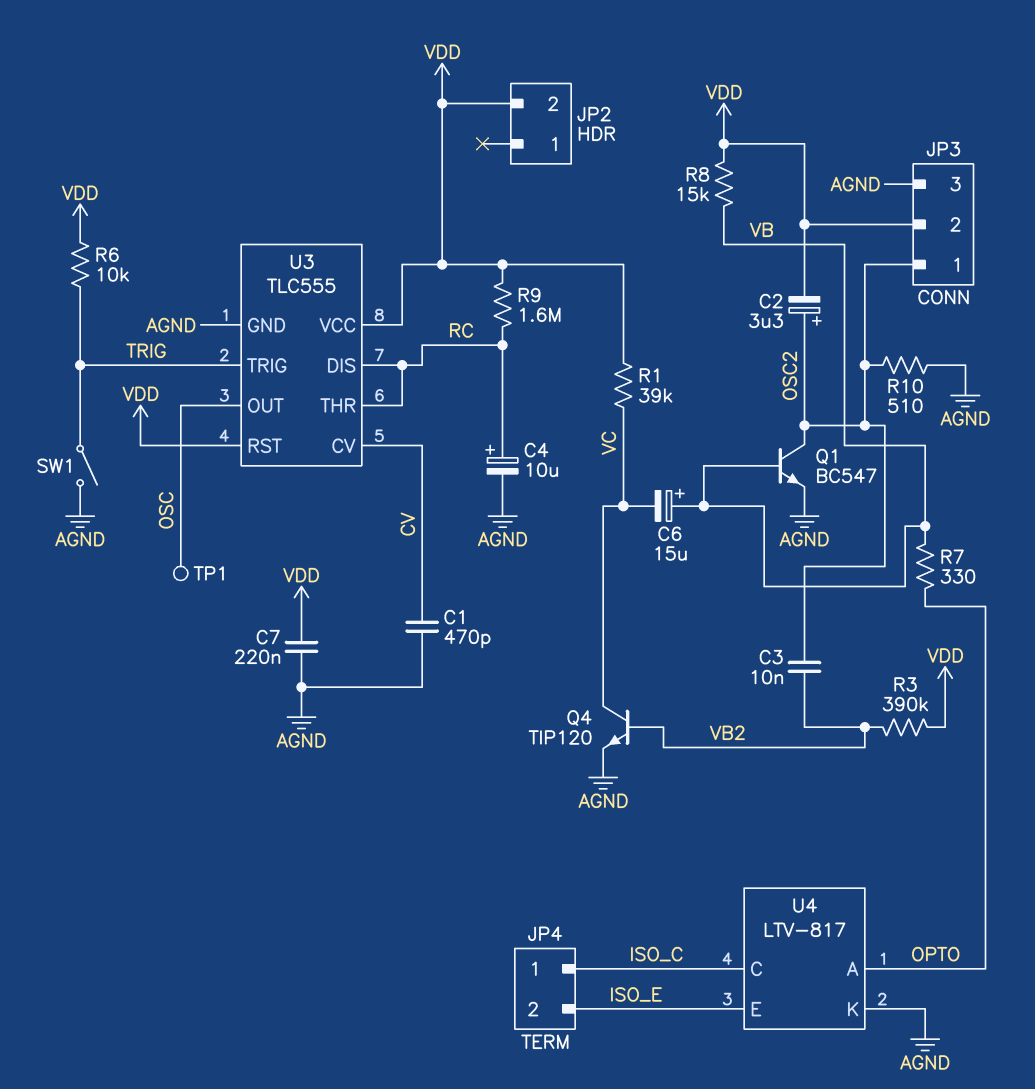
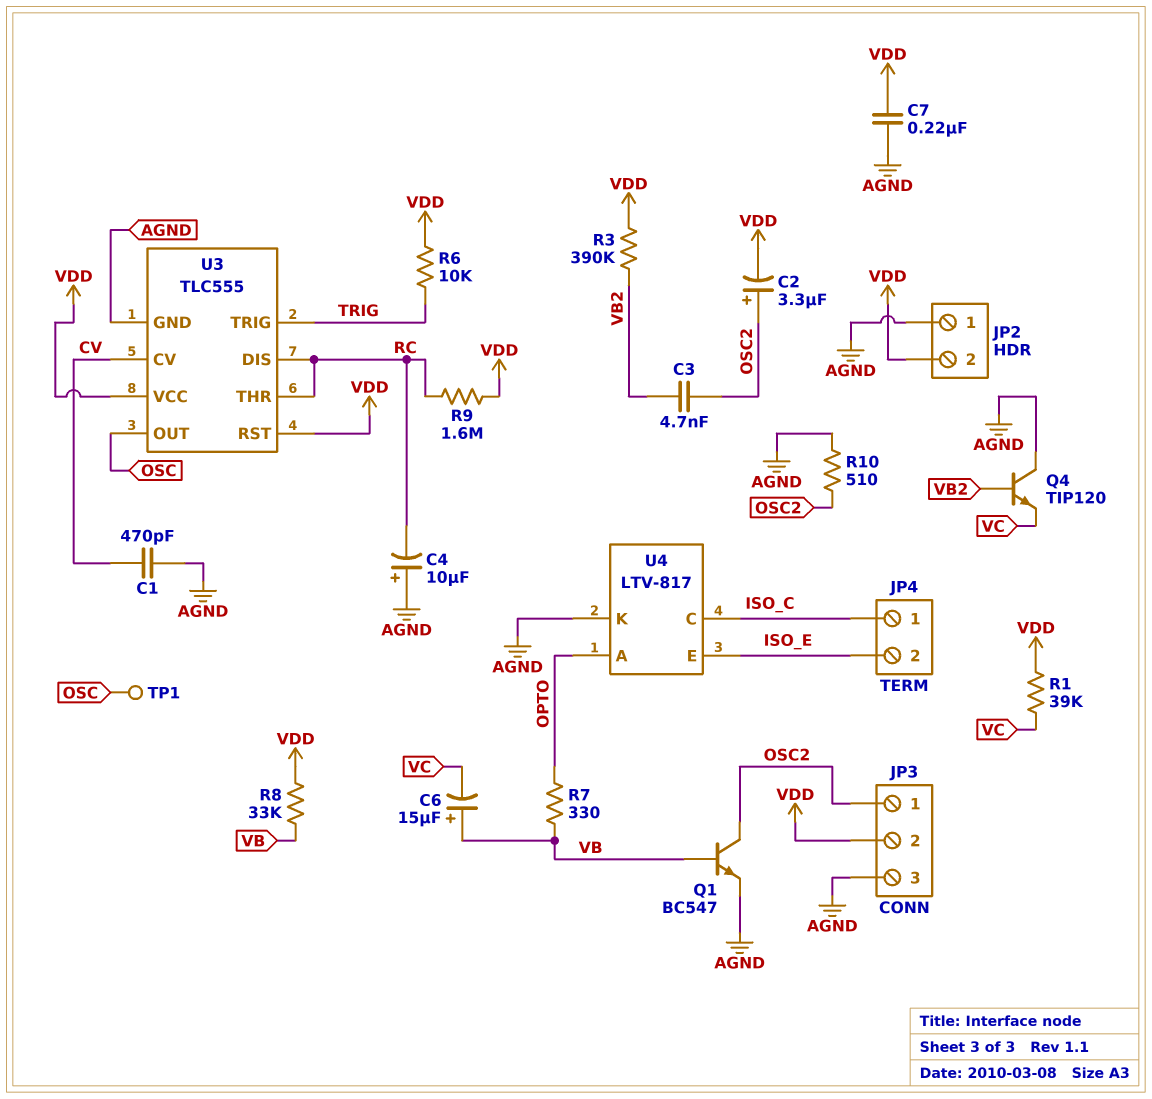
C3: 10nF (OSC2, VB2) -> 4.7nF (OSC2, VB2)
C4: 10uF (plus RC, minus AGND) -> 10uF (plus AGND, minus RC)
JP2 pin 1: none -> AGND
Q4: NPN TIP120 (B VB2, C VC, E AGND) -> NPN TIP120 (B VB2, C AGND, E VC)
R8: 15k (VB, VDD) -> 33k (VB, VDD)
SW1: switch (AGND, TRIG) -> none

